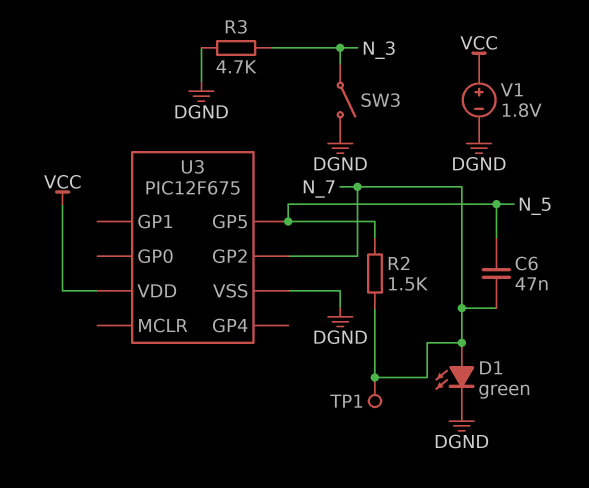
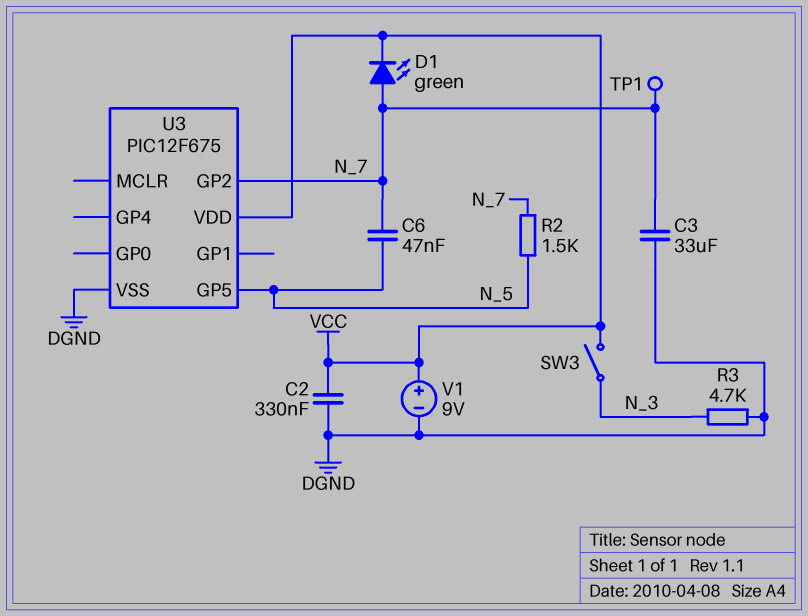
C2: none -> 330nF (DGND, VCC)
C3: none -> 33uF (DGND, N_7)
D1: LED green (A N_7, K DGND) -> LED green (A N_7, K VCC)
SW3: switch (DGND, N_3) -> switch (N_3, VCC)
V1: 1.8V (plus VCC, minus DGND) -> 9V (plus VCC, minus DGND)

